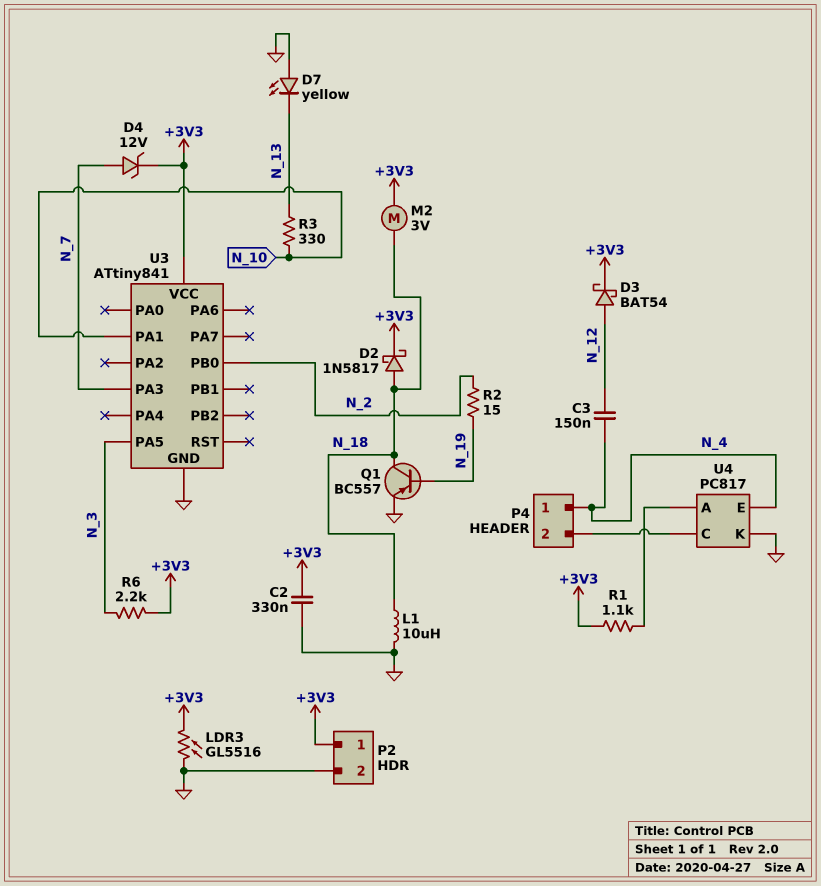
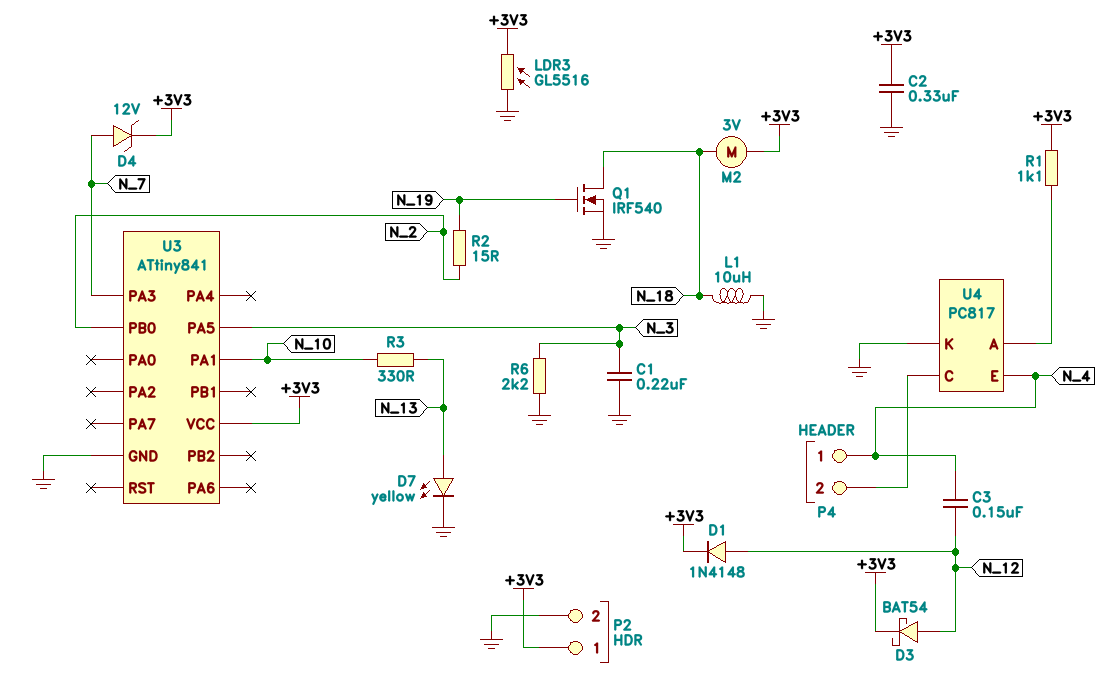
C1: none -> 220nF (GND, N_3)
D1: none -> diode 1N4148 (A N_12, K +3V3)
D2: schottky 1N5817 (A N_18, K +3V3) -> none
D7: LED yellow (A GND, K N_13) -> LED yellow (A N_13, K GND)
Q1: PNP BC557 (B N_19, C N_18, E GND) -> NMOS IRF540 (G N_19, D N_18, S GND)
R6: 2.2k (+3V3, N_3) -> 2.2k (GND, N_3)

